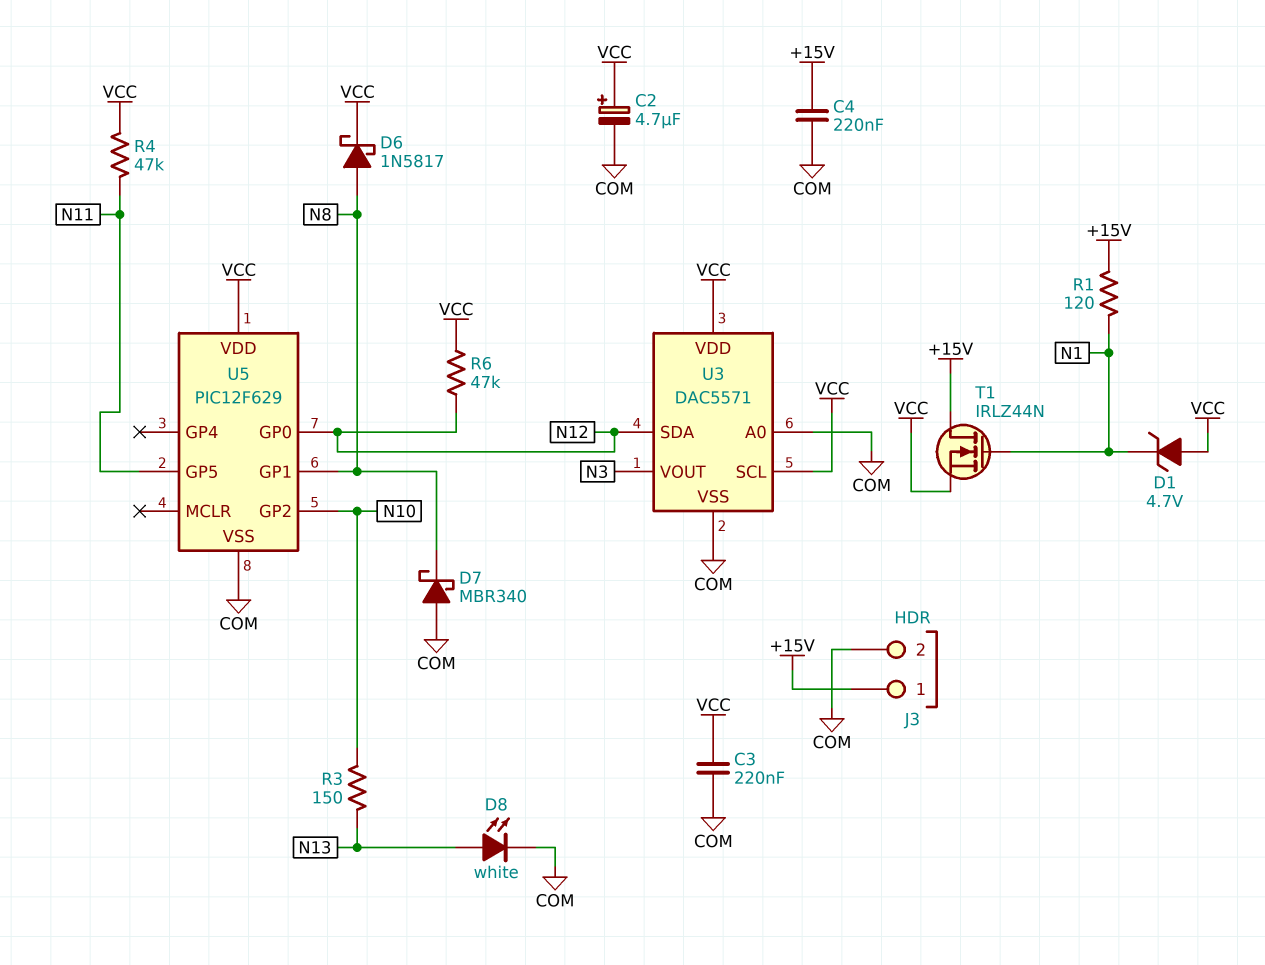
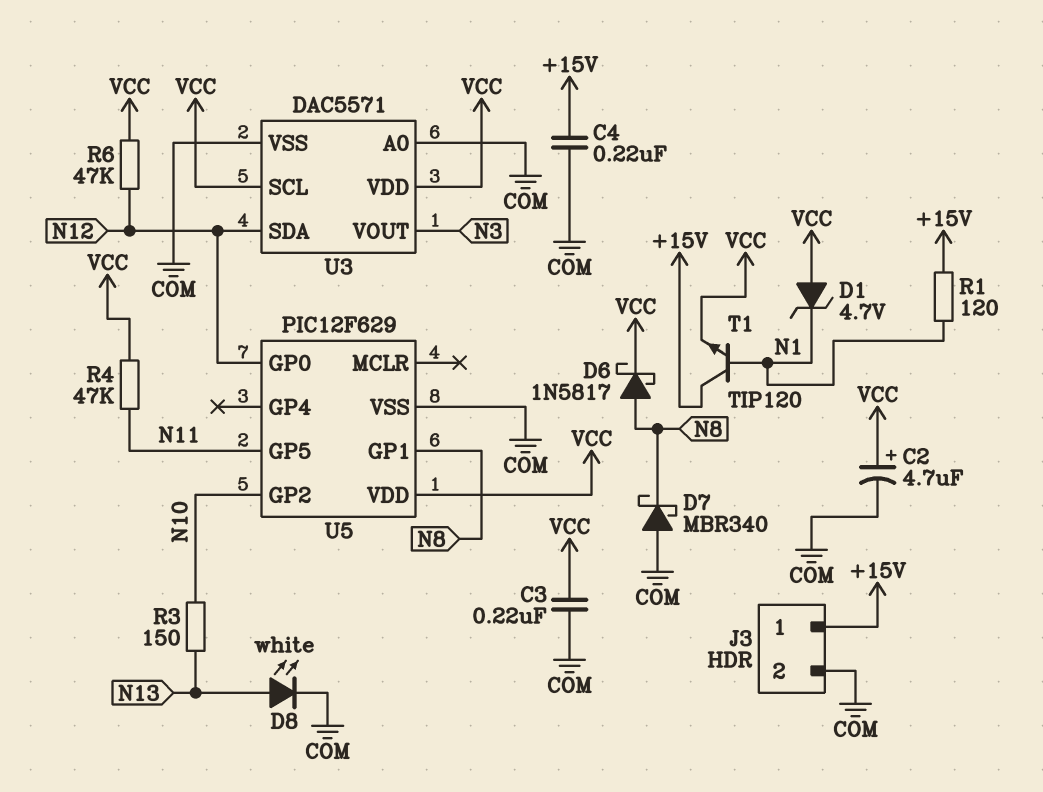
T1: NMOS IRLZ44N (G N1, D +15V, S VCC) -> NPN TIP120 (B N1, C +15V, E VCC)

